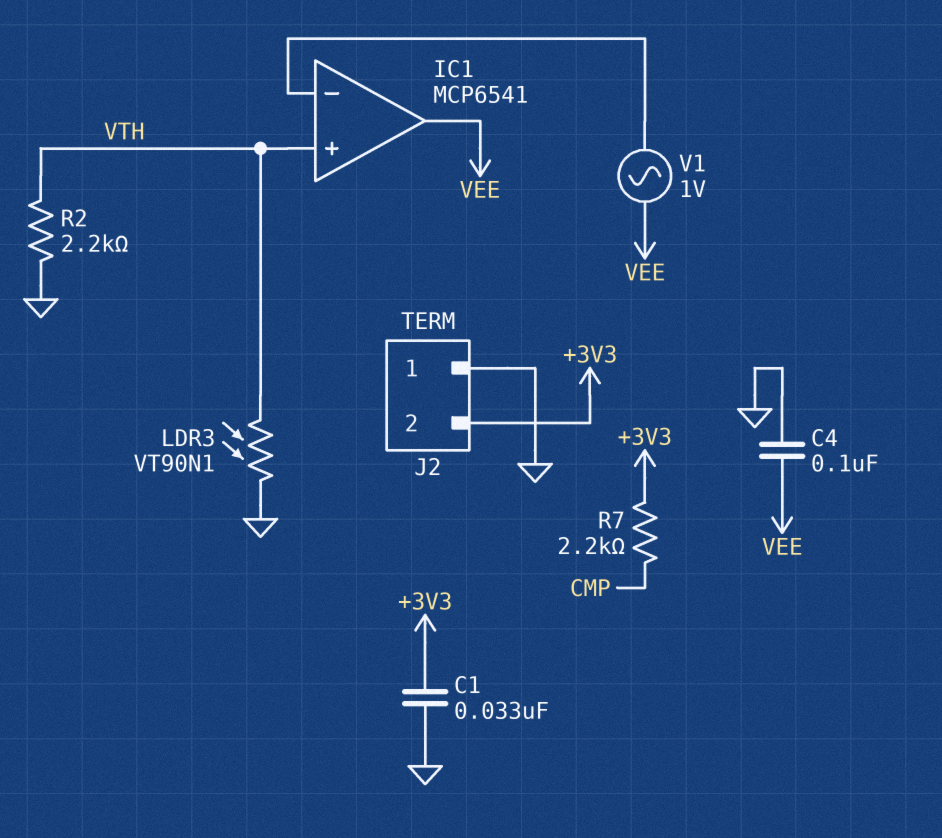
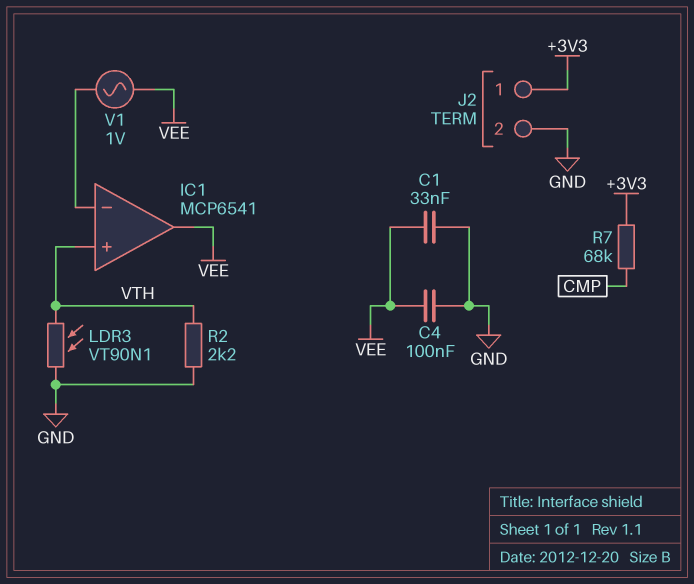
C1: 33nF (+3V3, GND) -> 33nF (GND, VEE)
J2 pin 1: GND -> +3V3
J2 pin 2: +3V3 -> GND
R7: 2.2k (+3V3, CMP) -> 68k (+3V3, CMP)

